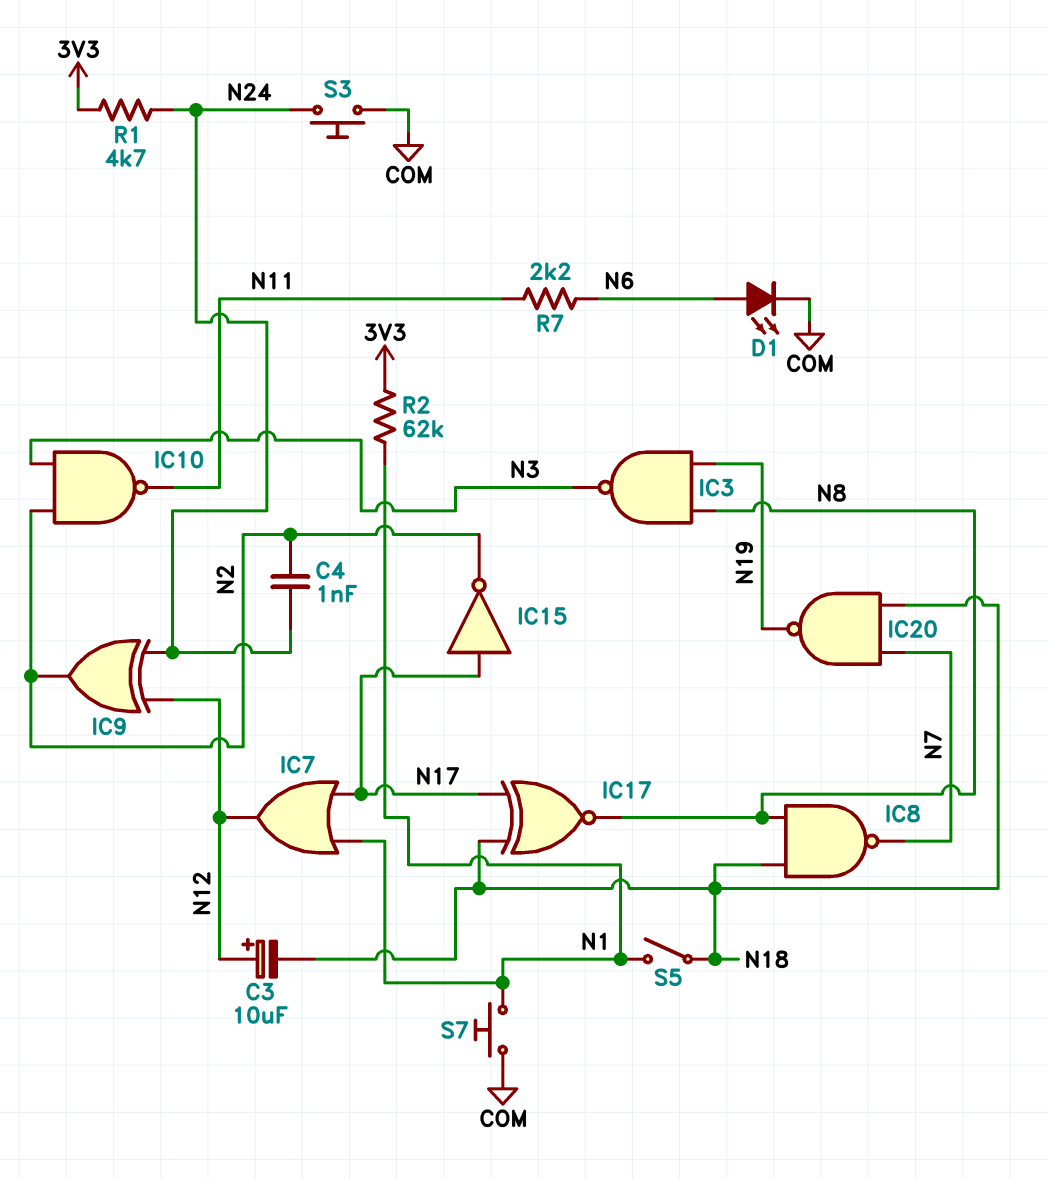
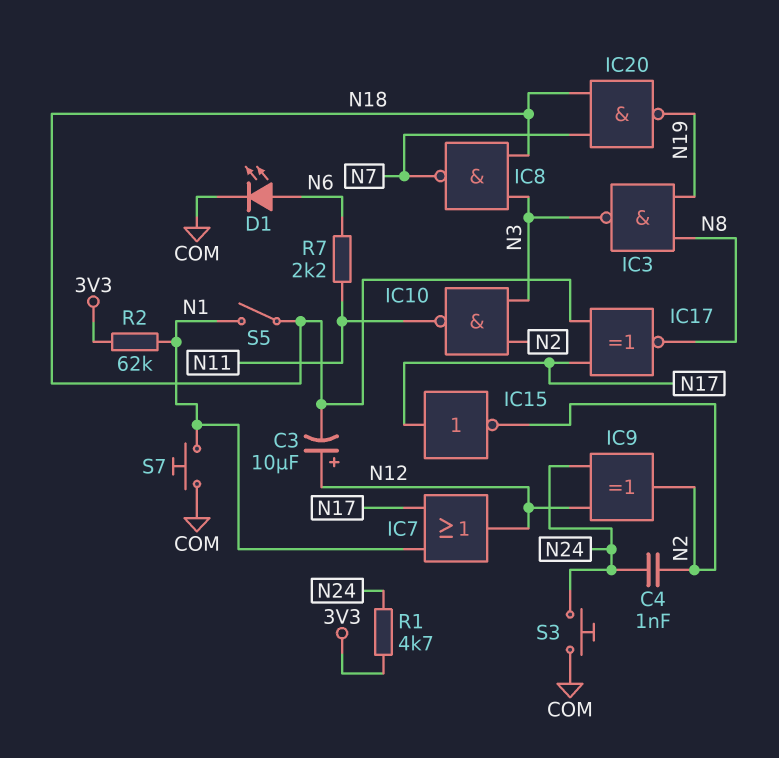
IC8: NAND (in N8, in N18, out N7) -> NAND (in N3, in N18, out N7)

